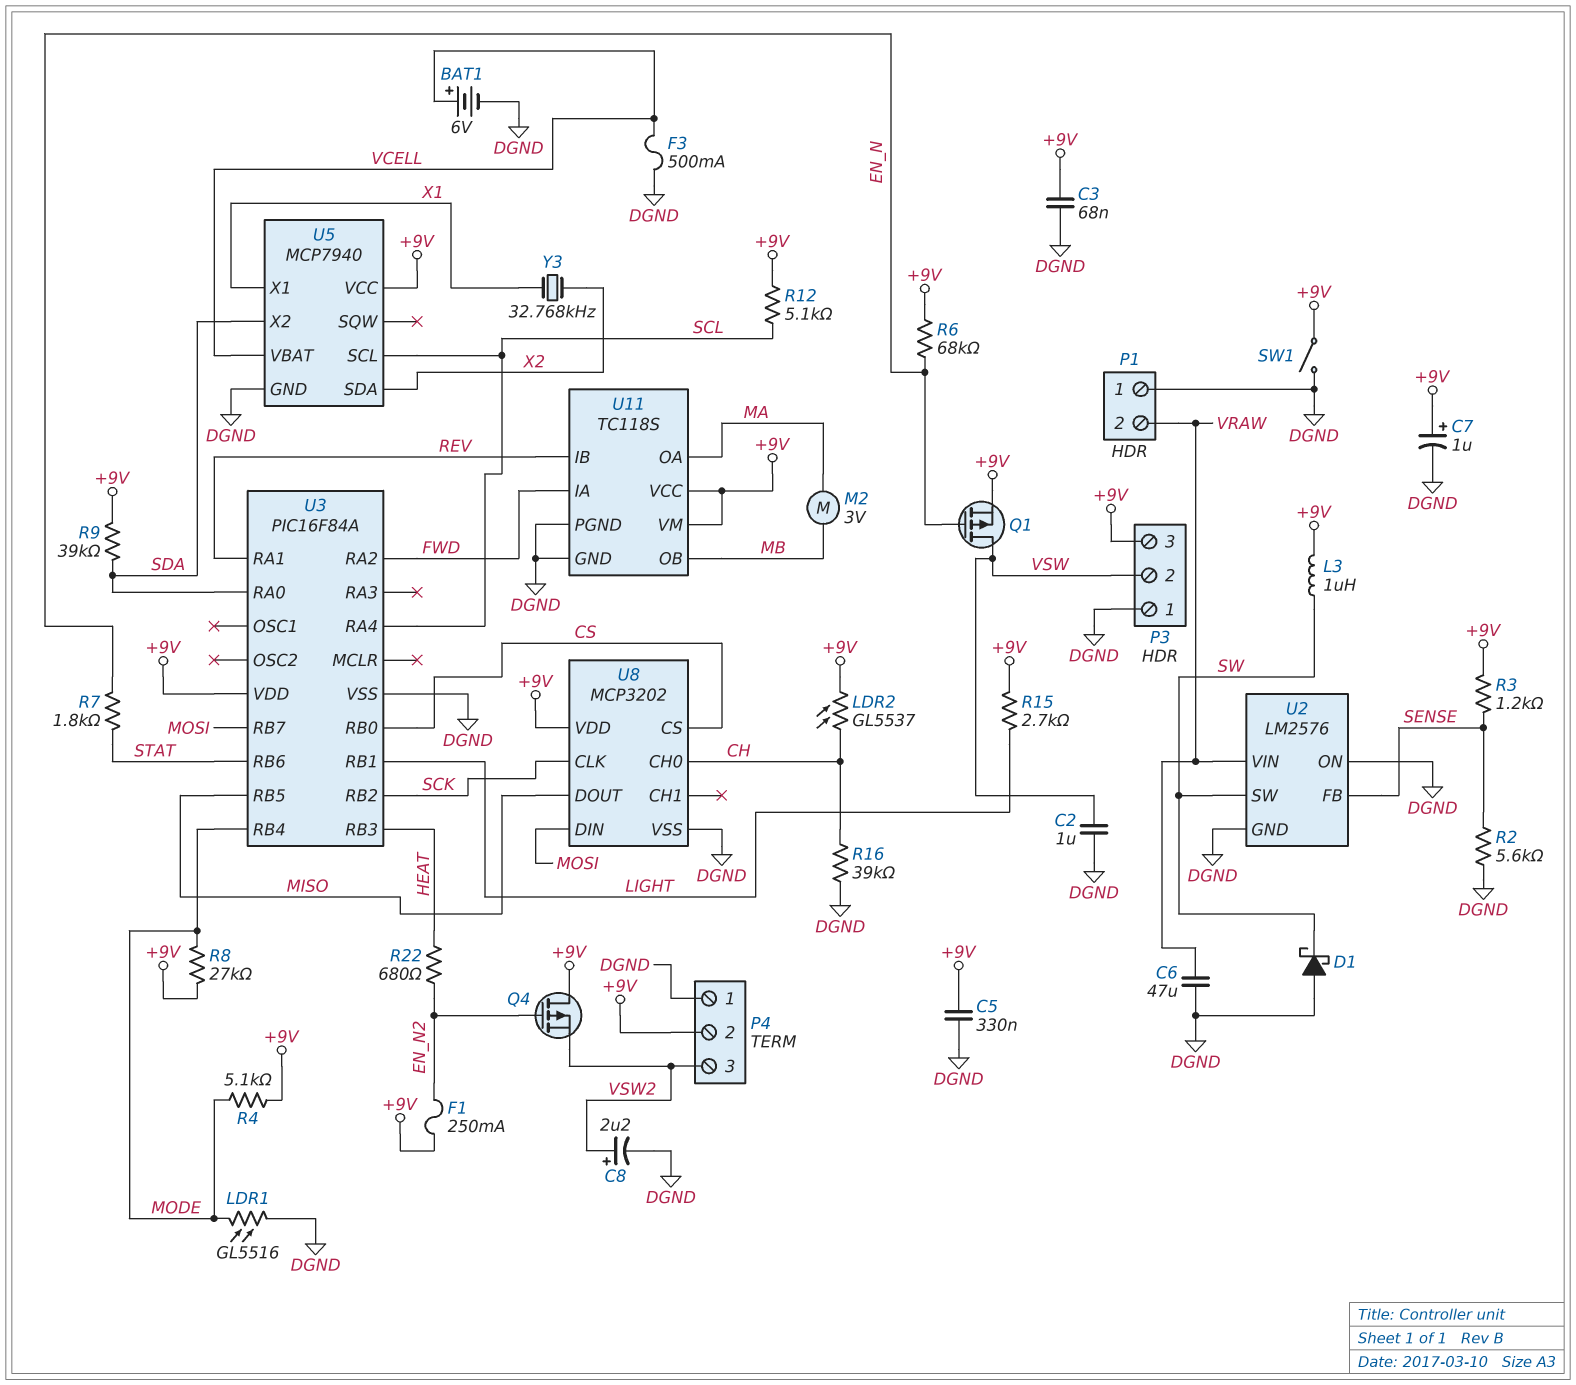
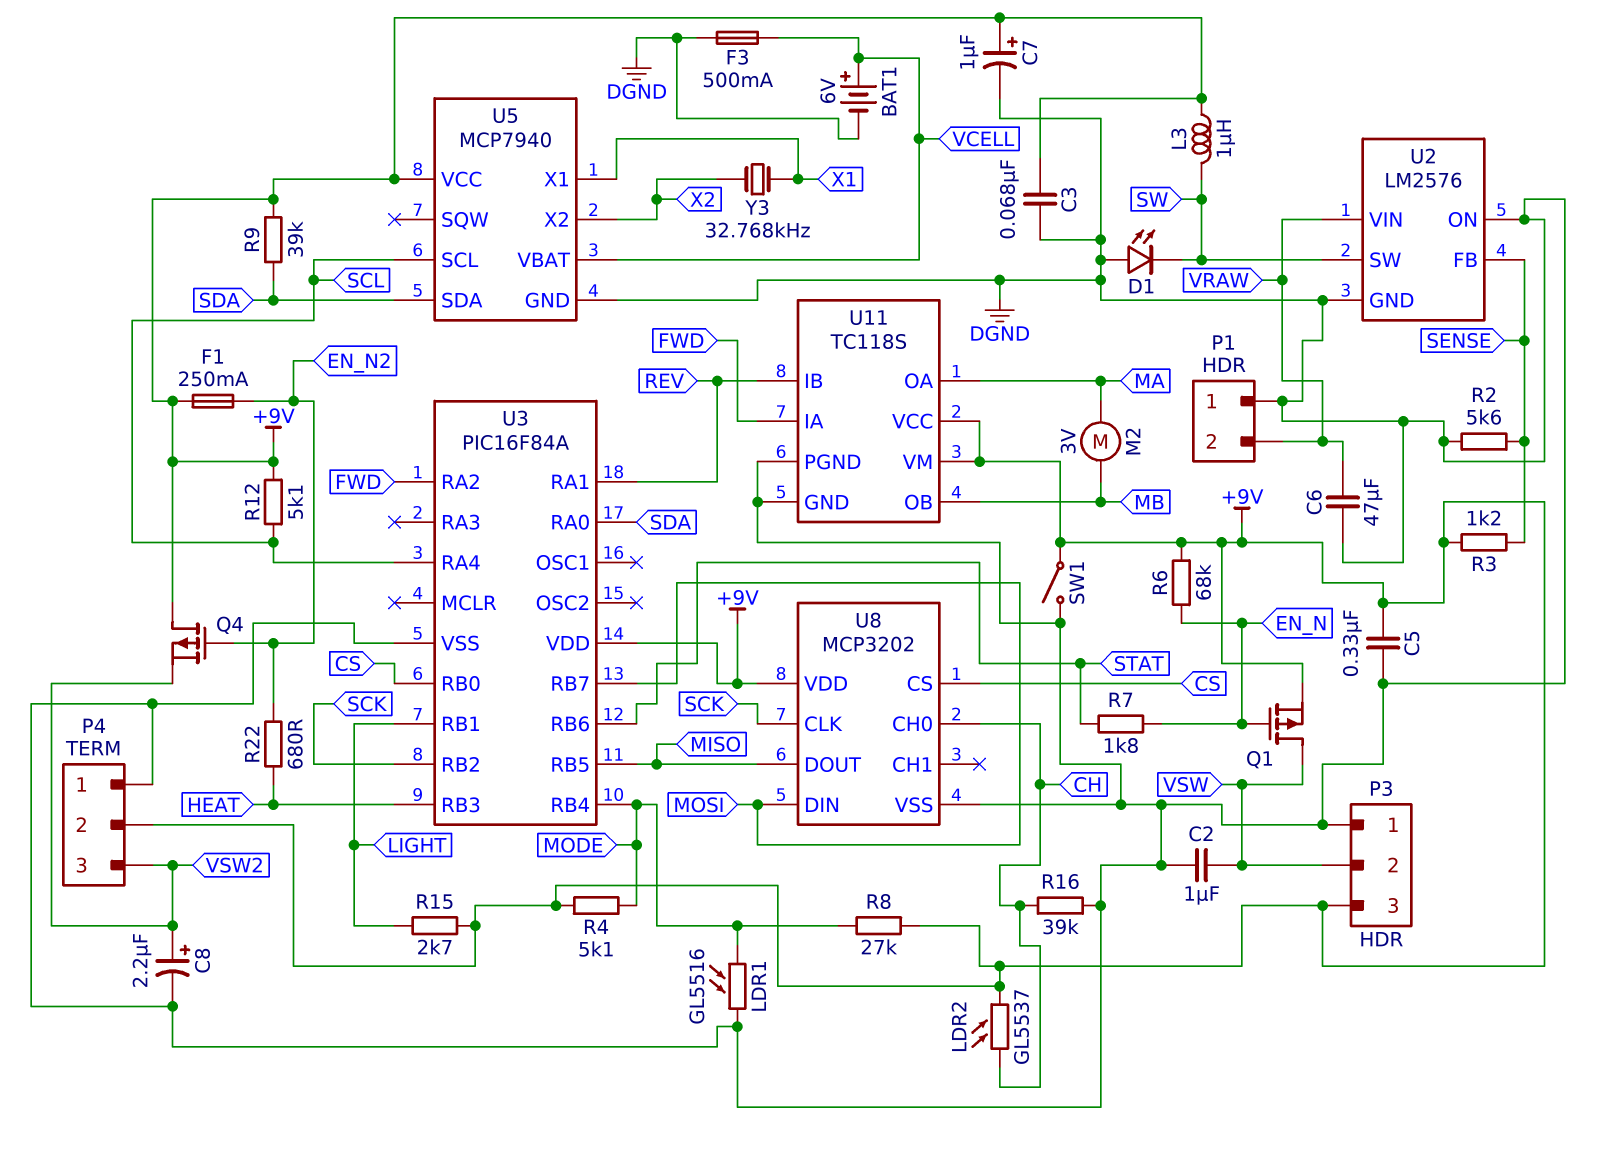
D1: schottky (A DGND, K SW) -> LED (A DGND, K SW)
U5 pin SDA: X2 -> SDA
U5 pin X2: SDA -> X2

